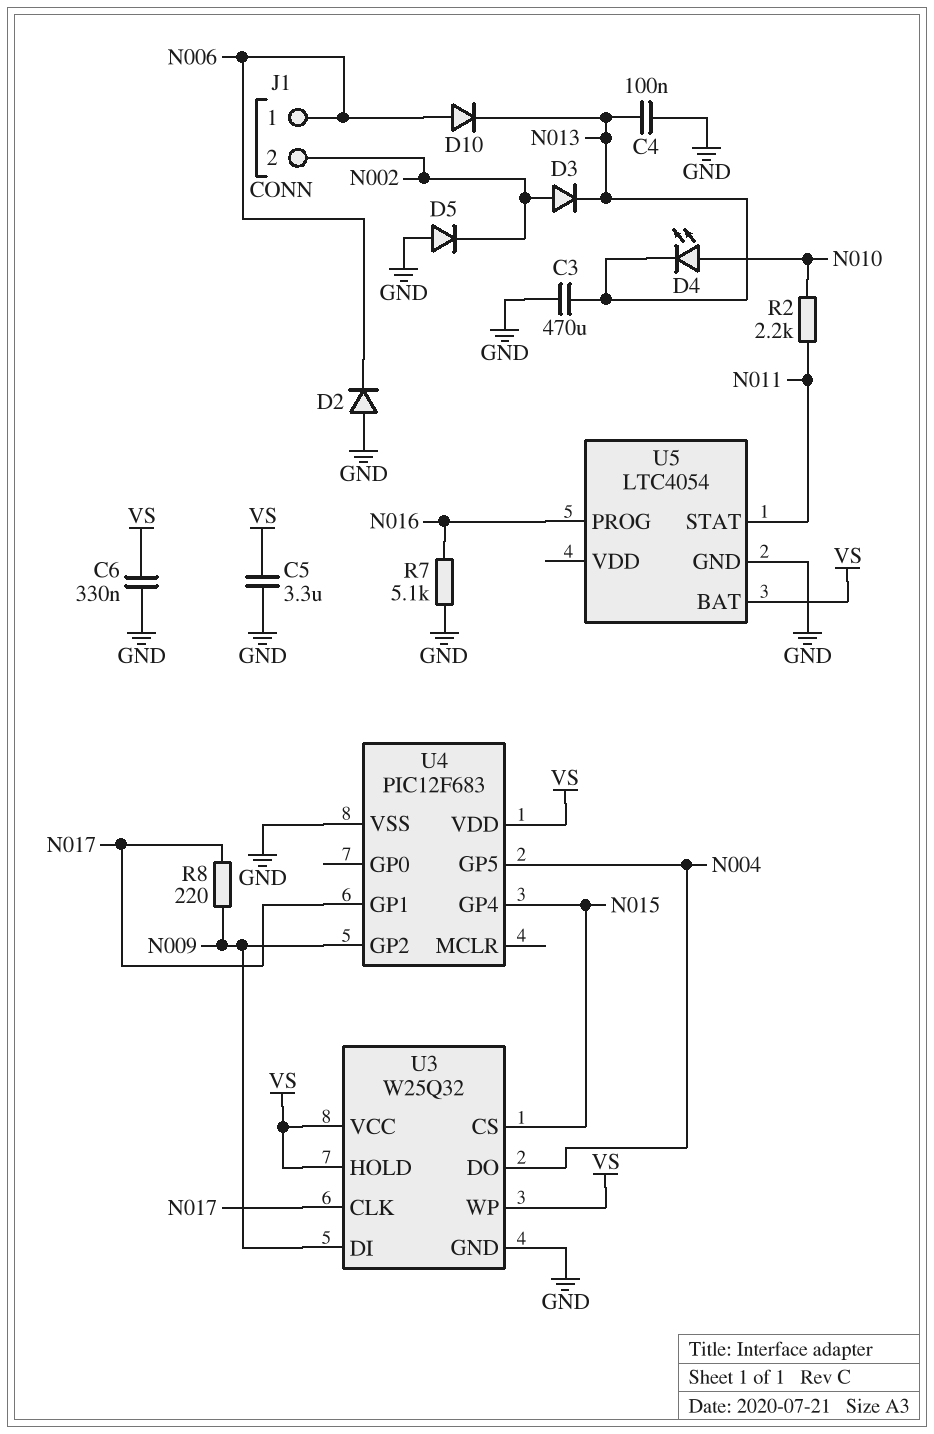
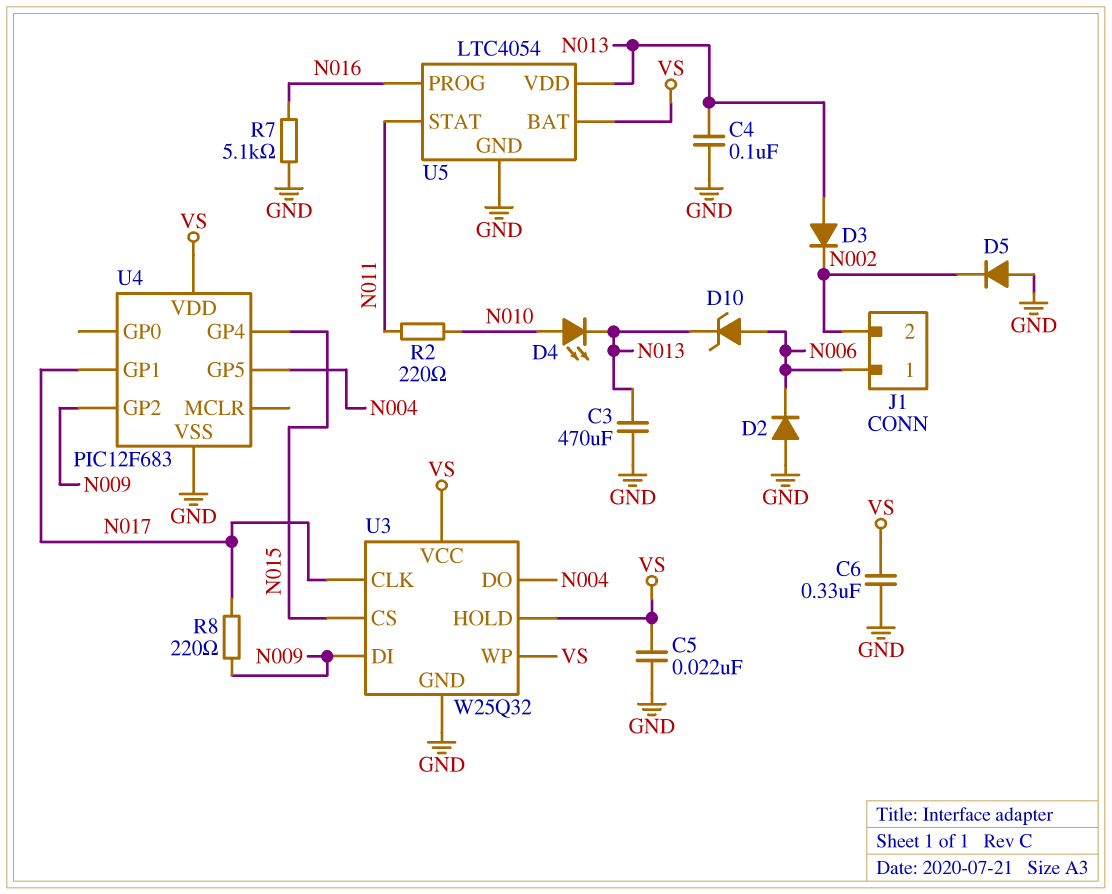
C5: 3.3uF (GND, VS) -> 22nF (GND, VS)
D3: diode (A N002, K N013) -> diode (A N013, K N002)
D10: diode (A N006, K N013) -> zener (A N006, K N013)
R2: 2.2k (N010, N011) -> 220 (N010, N011)
U5 pin VDD: none -> N013

